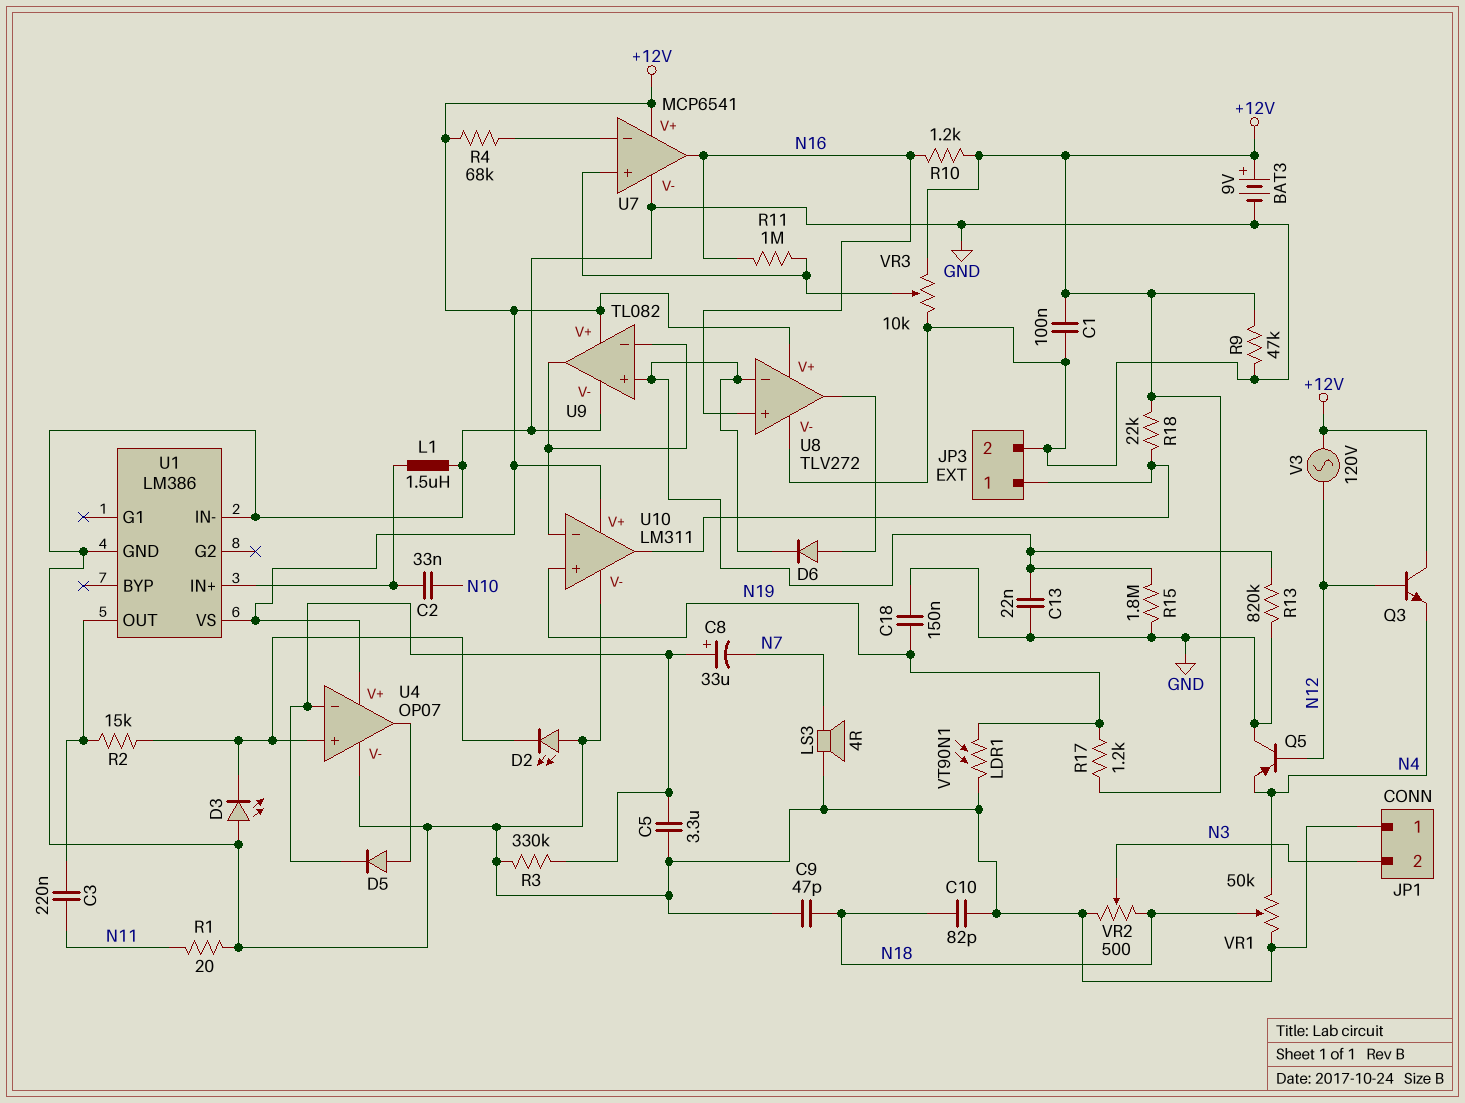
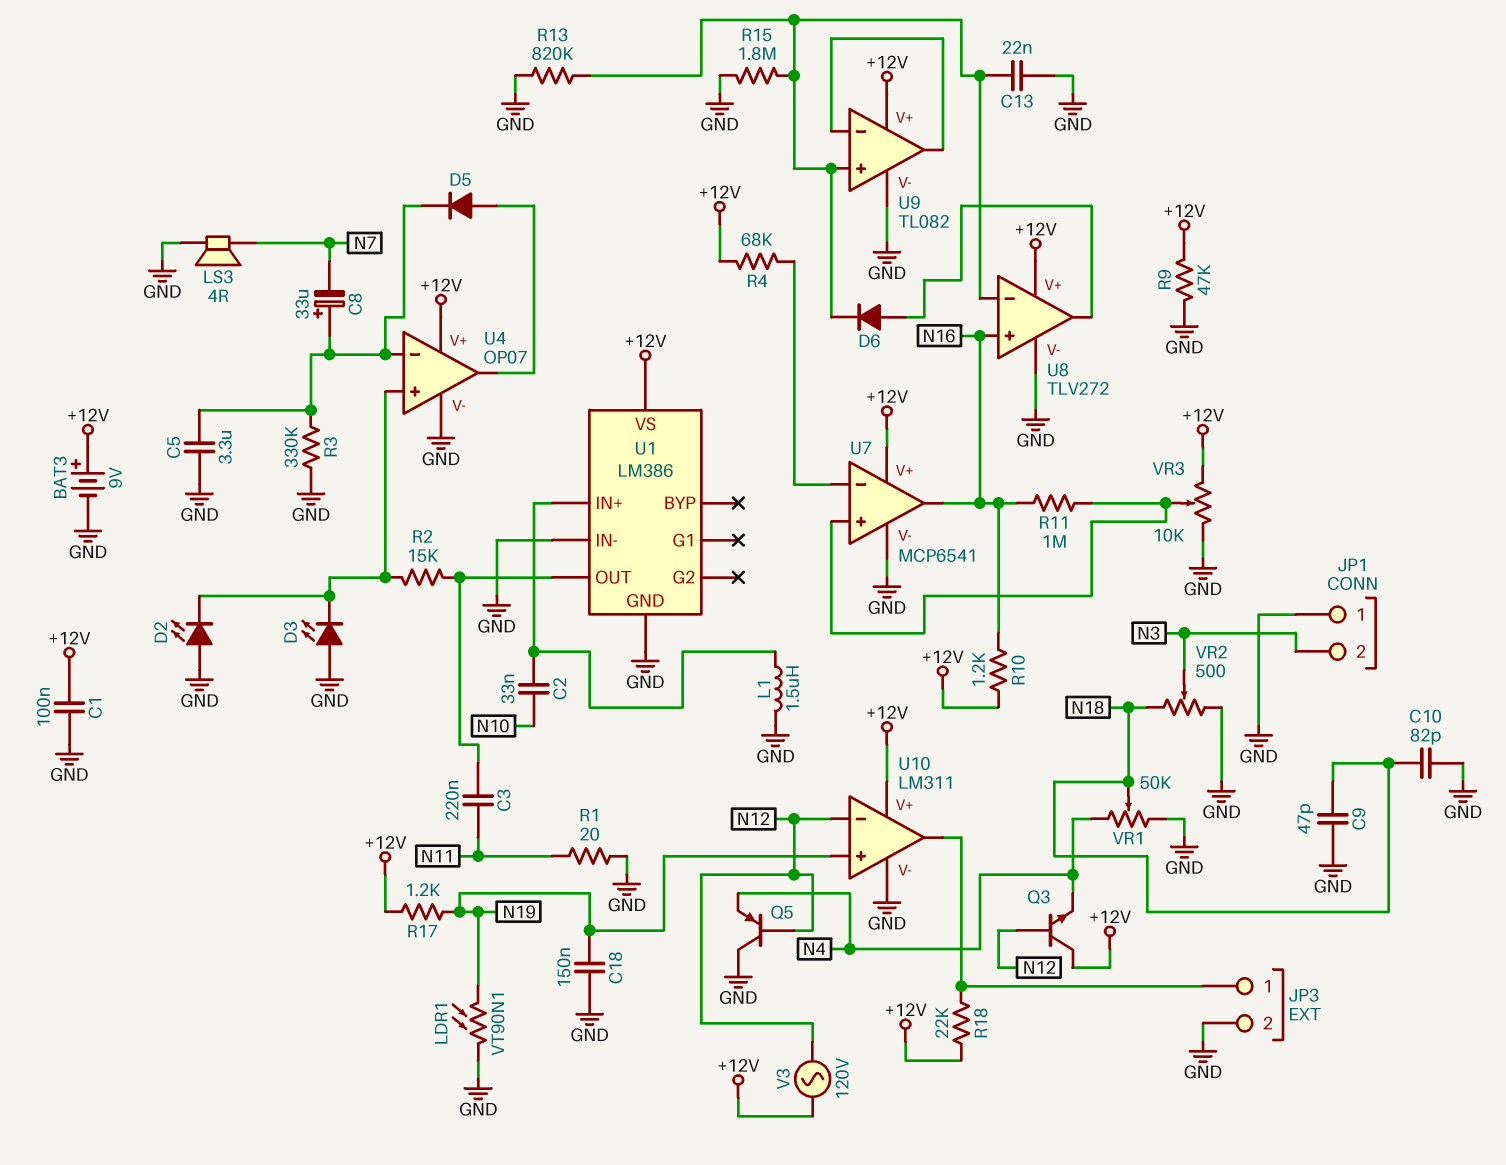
U10 pin in-: U9/in- -> N12

